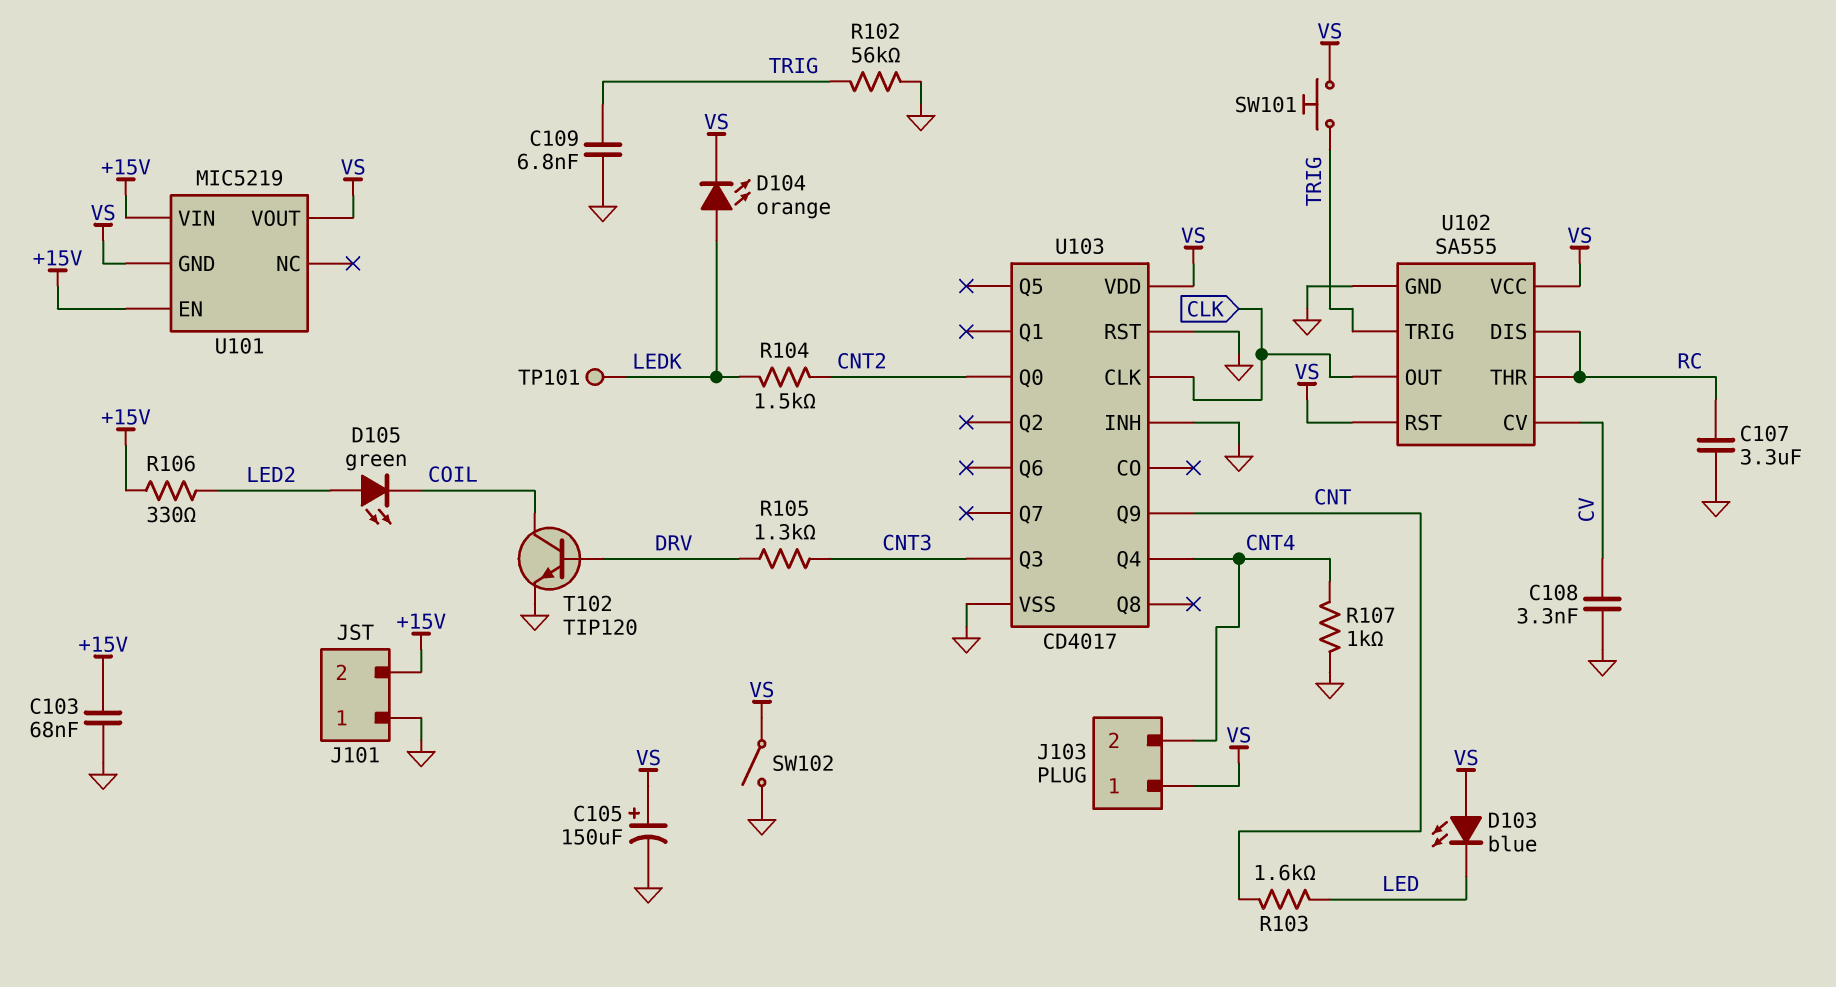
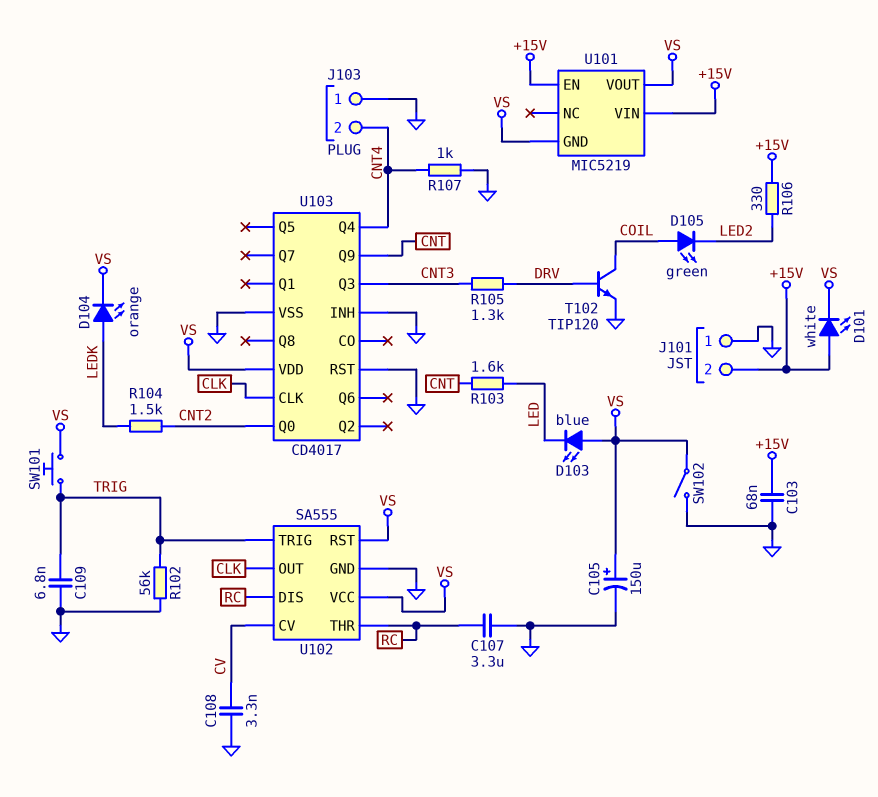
D101: none -> LED white (A +15V, K VS)
D105: LED green (A LED2, K COIL) -> LED green (A COIL, K LED2)
J103 pin 1: VS -> GND
TP101: test point (LEDK) -> none

